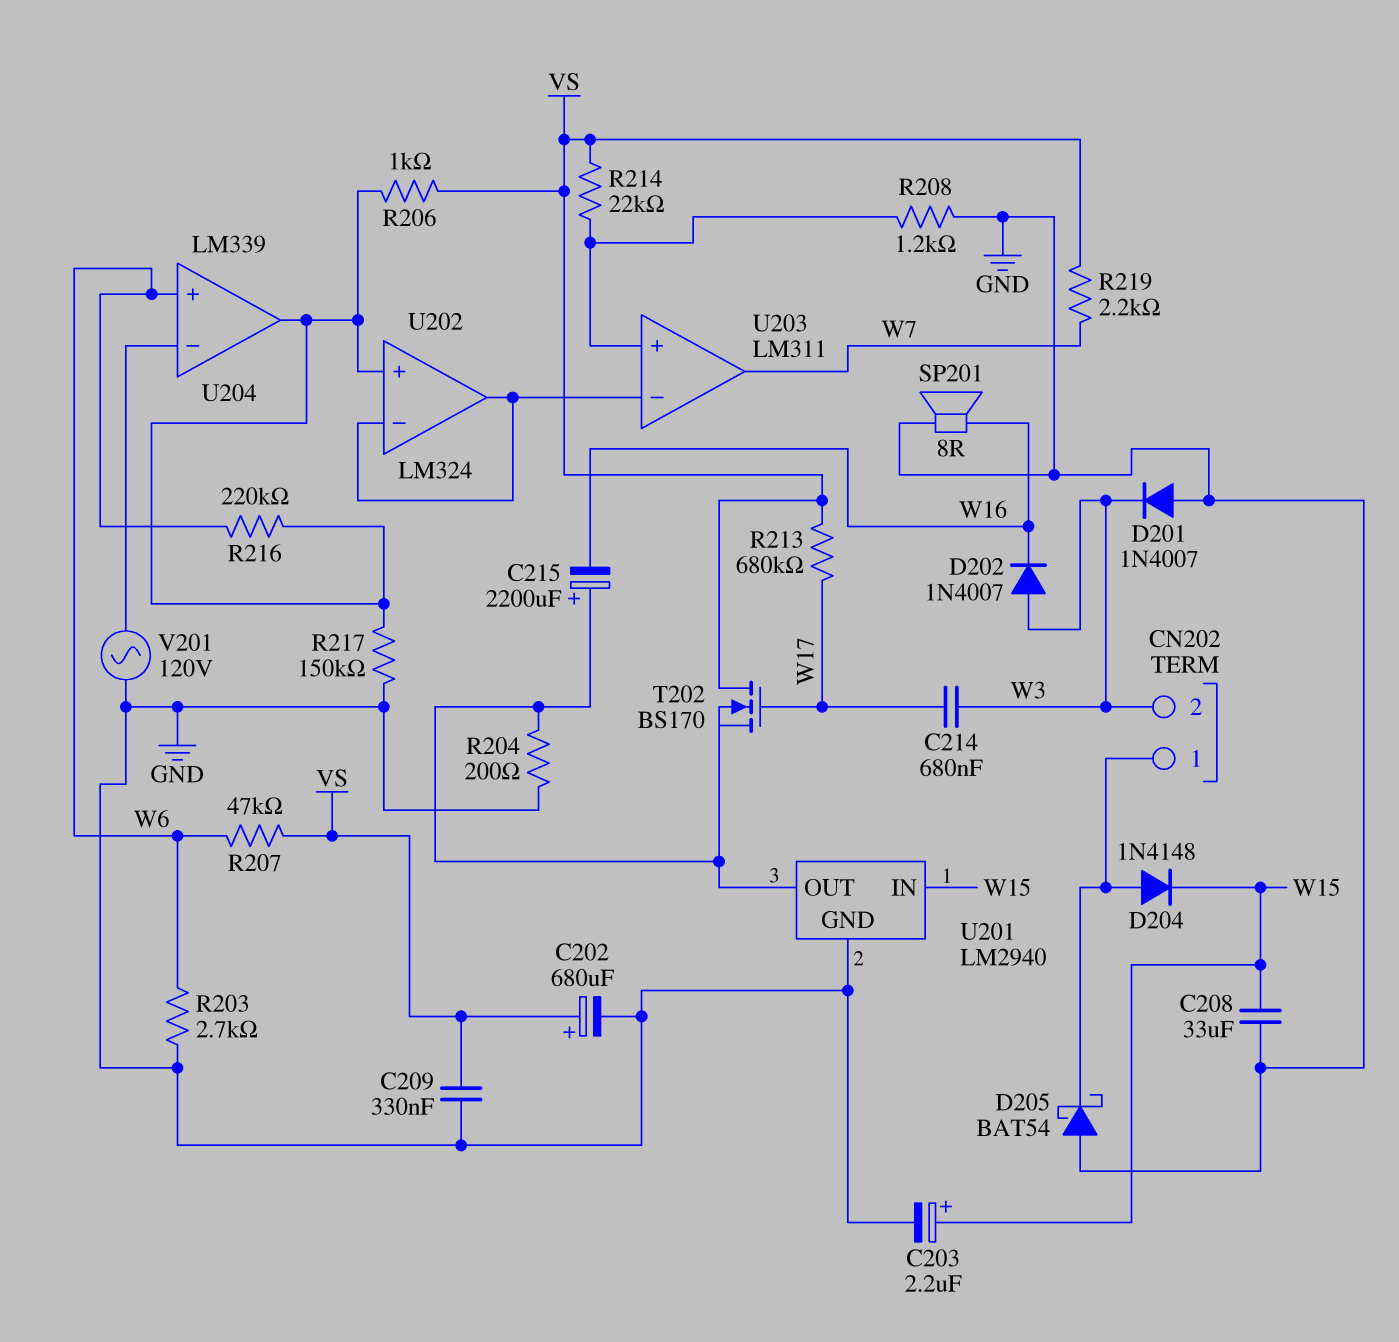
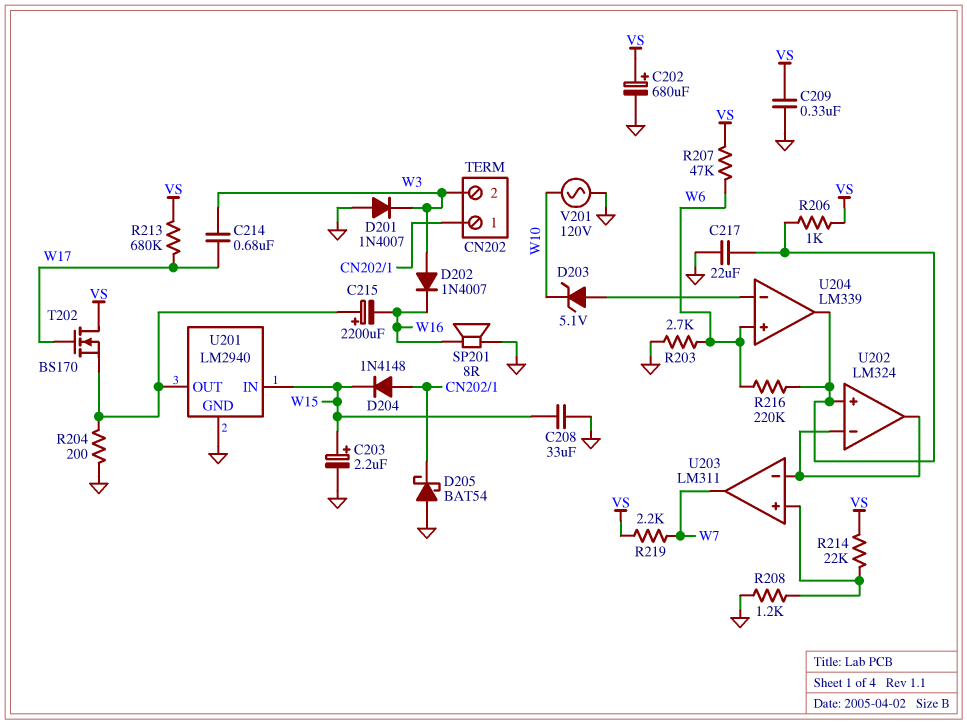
C217: none -> 22uF (GND, U202/in+)
D203: none -> zener 5.1V (A U204/in-, K W10)
R217: 150k (GND, U202/in+) -> none
V201: AC 120V (GND, U204/in-) -> AC 120V (GND, W10)

